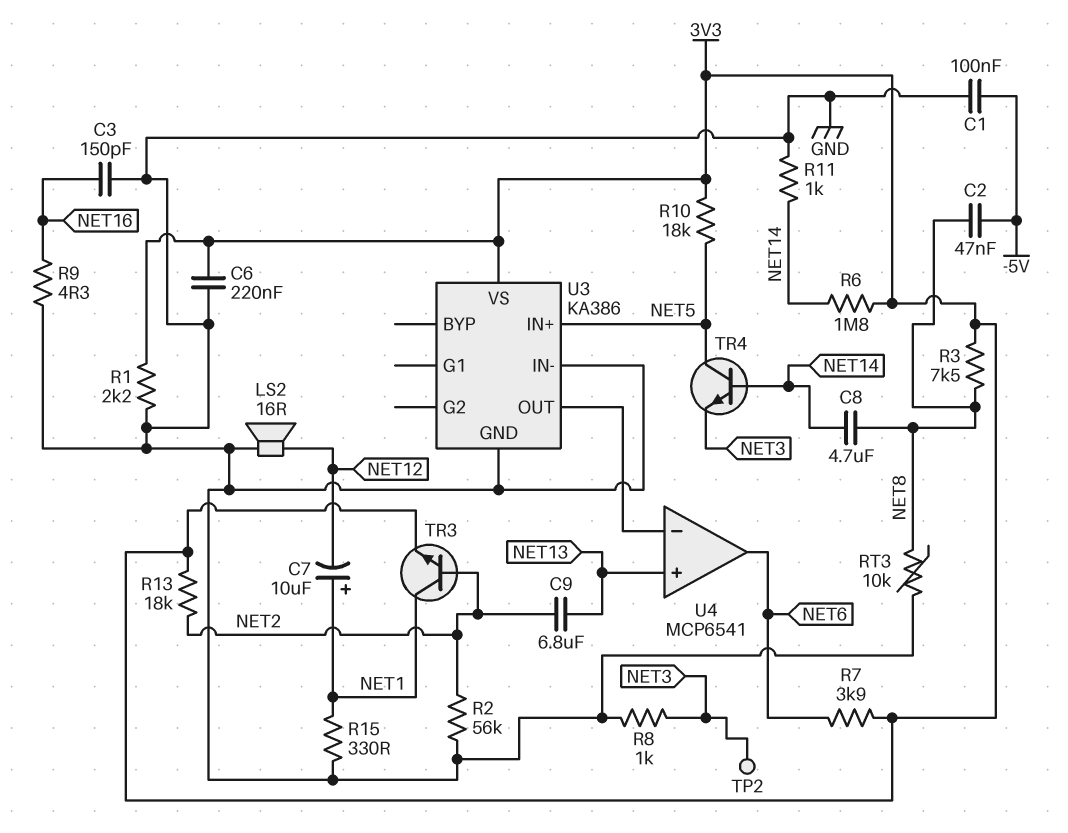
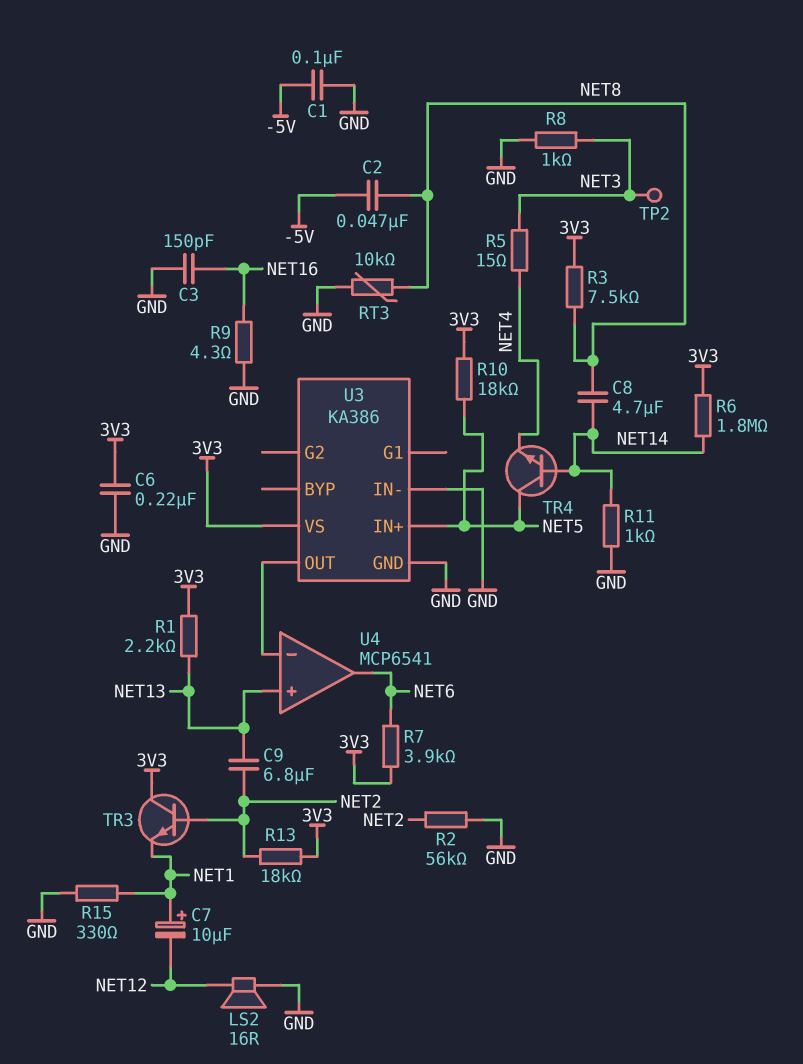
R1: 2.2k (3V3, GND) -> 2.2k (3V3, NET13)
R5: none -> 15 (NET3, NET4)
TR3: NPN (B NET2, C NET1, E 3V3) -> NPN (B NET2, C 3V3, E NET1)
TR4: NPN (B NET14, C NET5, E NET3) -> NPN (B NET14, C NET5, E NET4)

